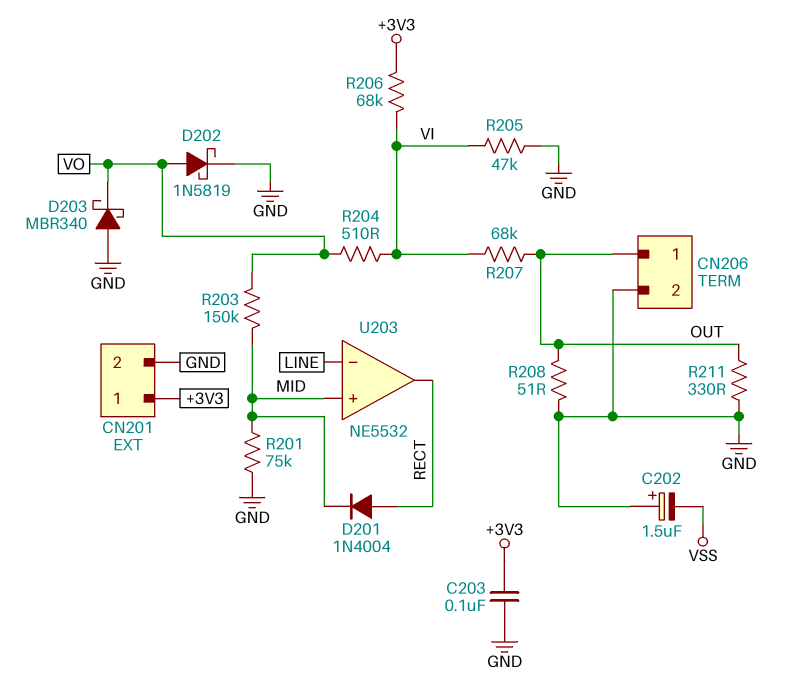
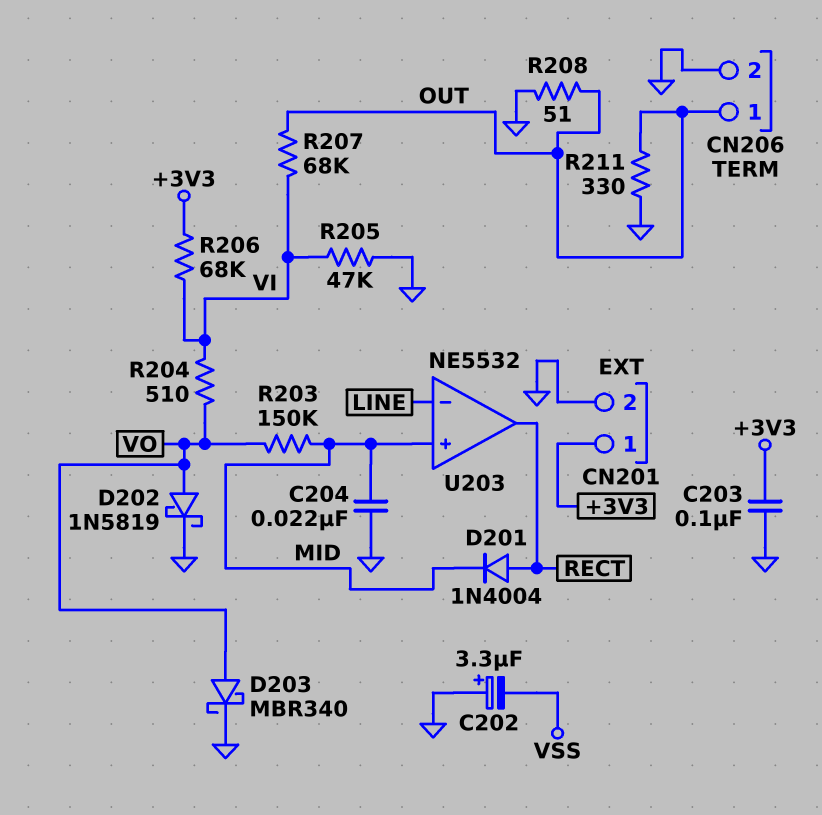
C202: 1.5uF (plus GND, minus VSS) -> 3.3uF (plus GND, minus VSS)
C204: none -> 22nF (GND, MID)
D203: schottky MBR340 (A GND, K VO) -> schottky MBR340 (A VO, K GND)
R201: 75k (GND, MID) -> none

